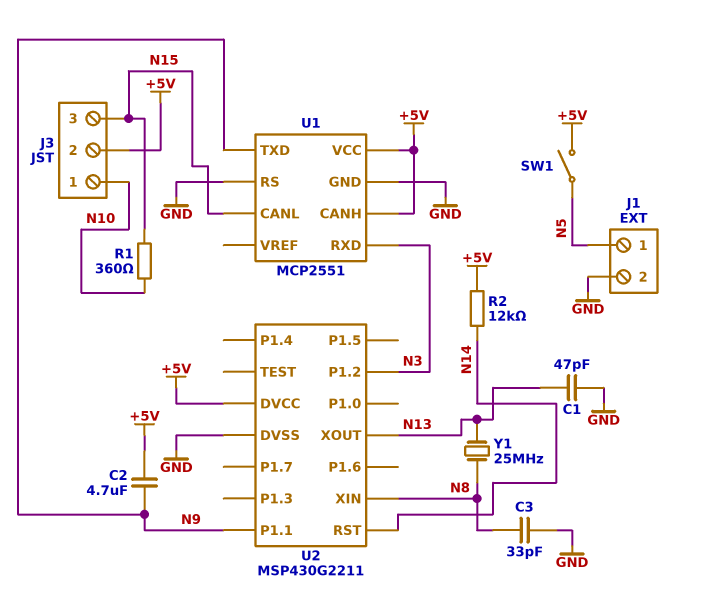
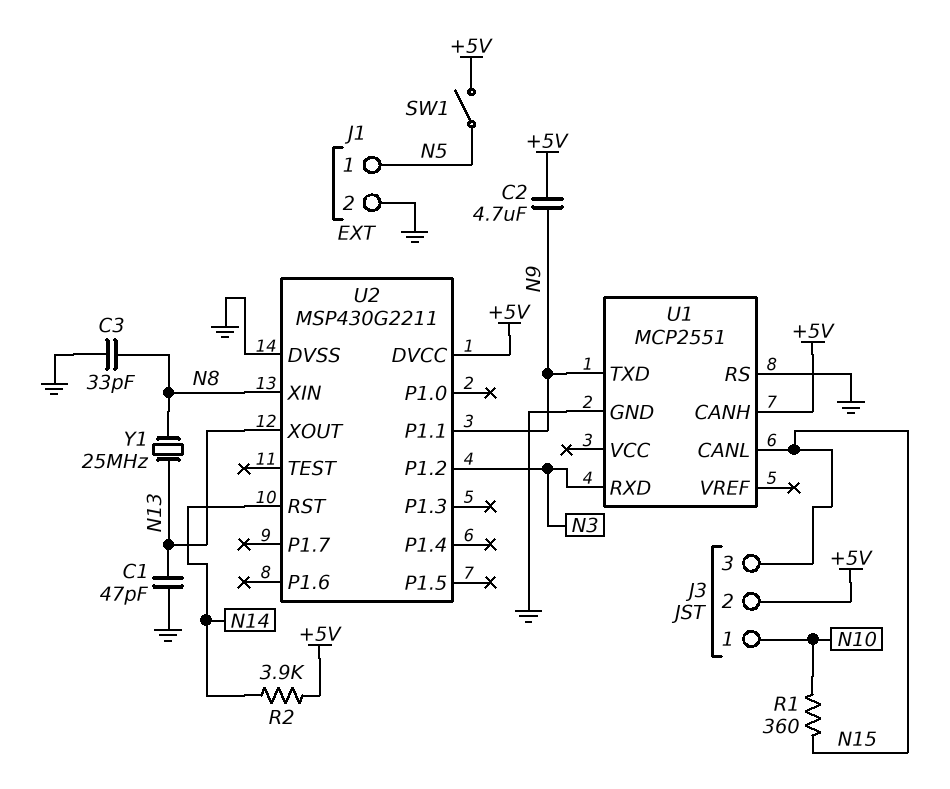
R2: 12k (+5V, N14) -> 3.9k (+5V, N14)
U1 pin VCC: +5V -> none

